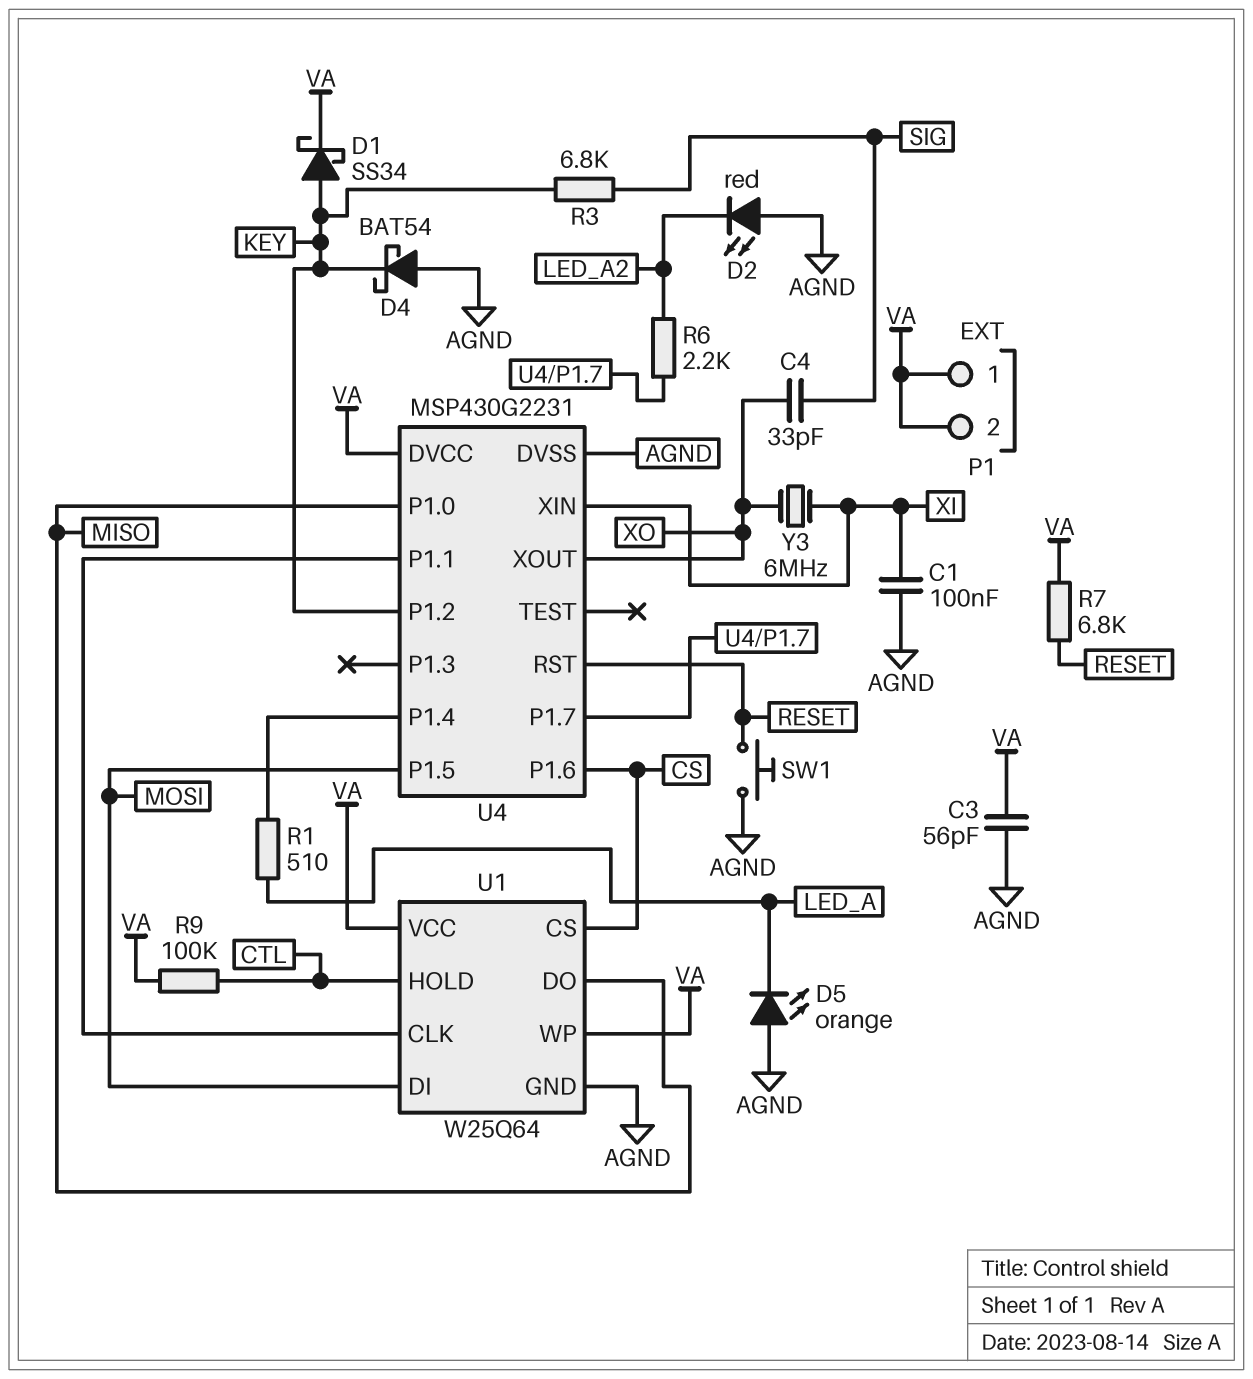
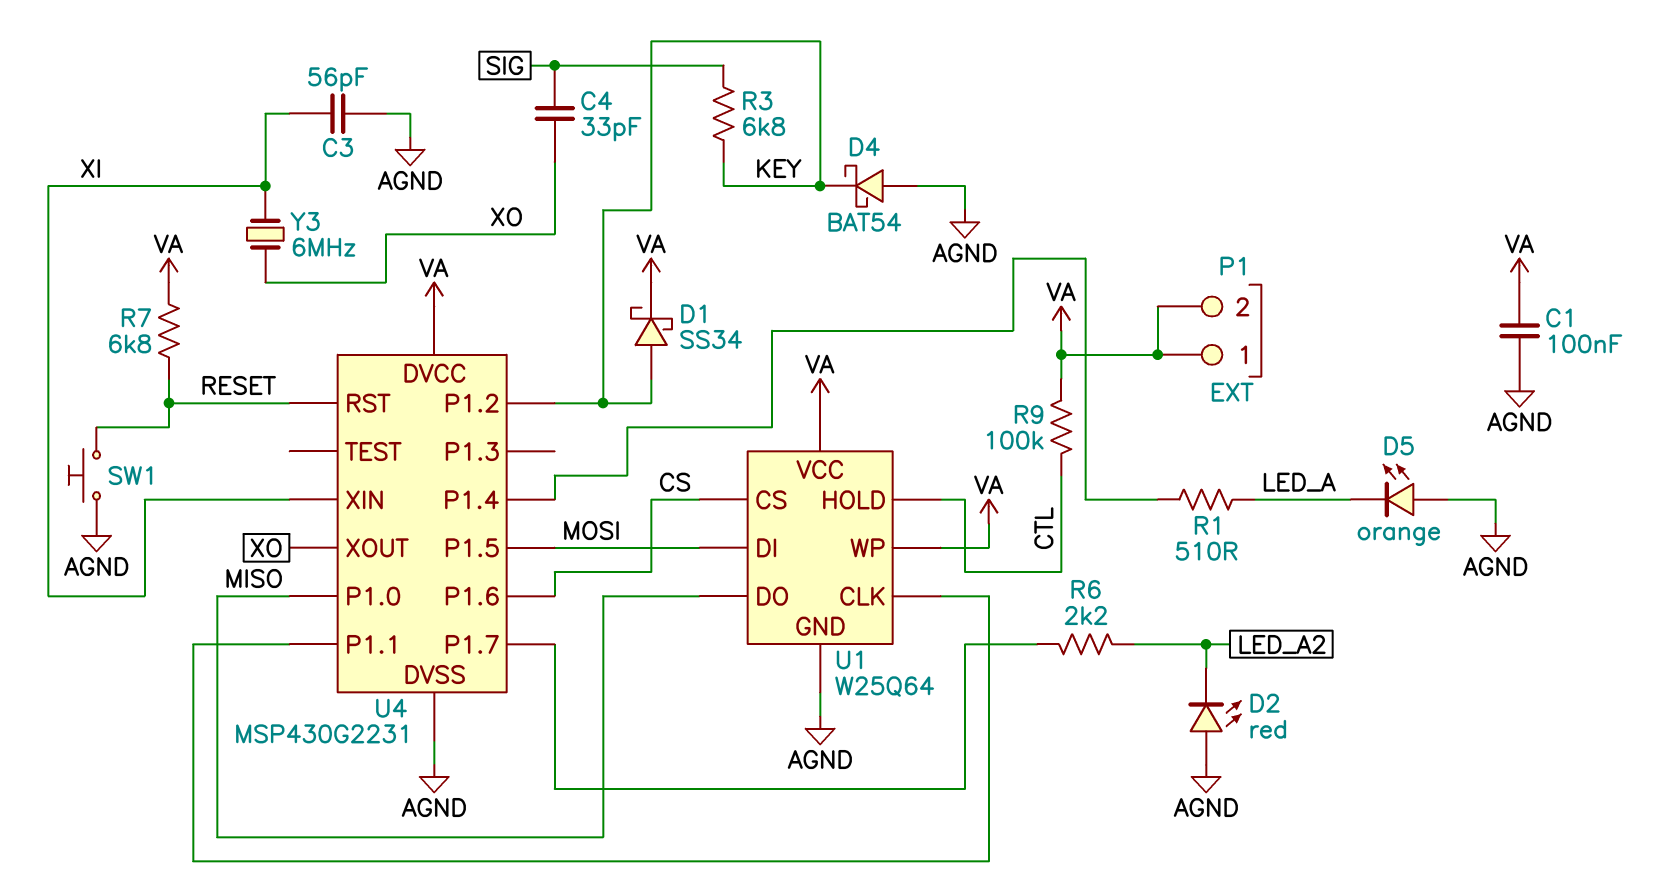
C1: 100nF (AGND, XI) -> 100nF (AGND, VA)
C3: 56pF (AGND, VA) -> 56pF (AGND, XI)

